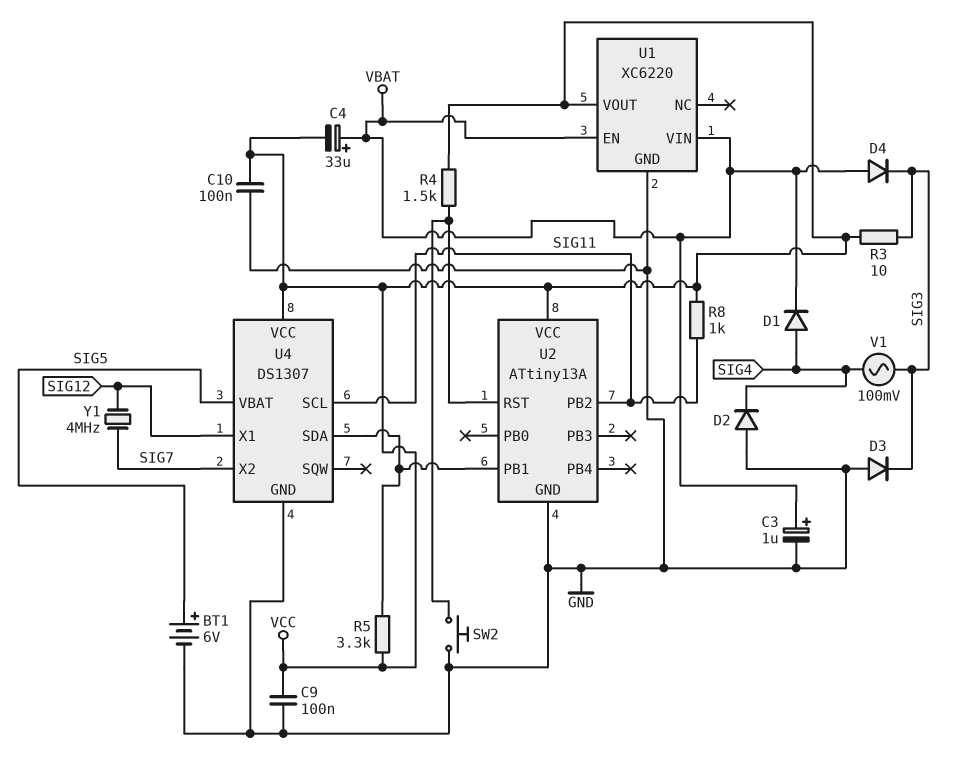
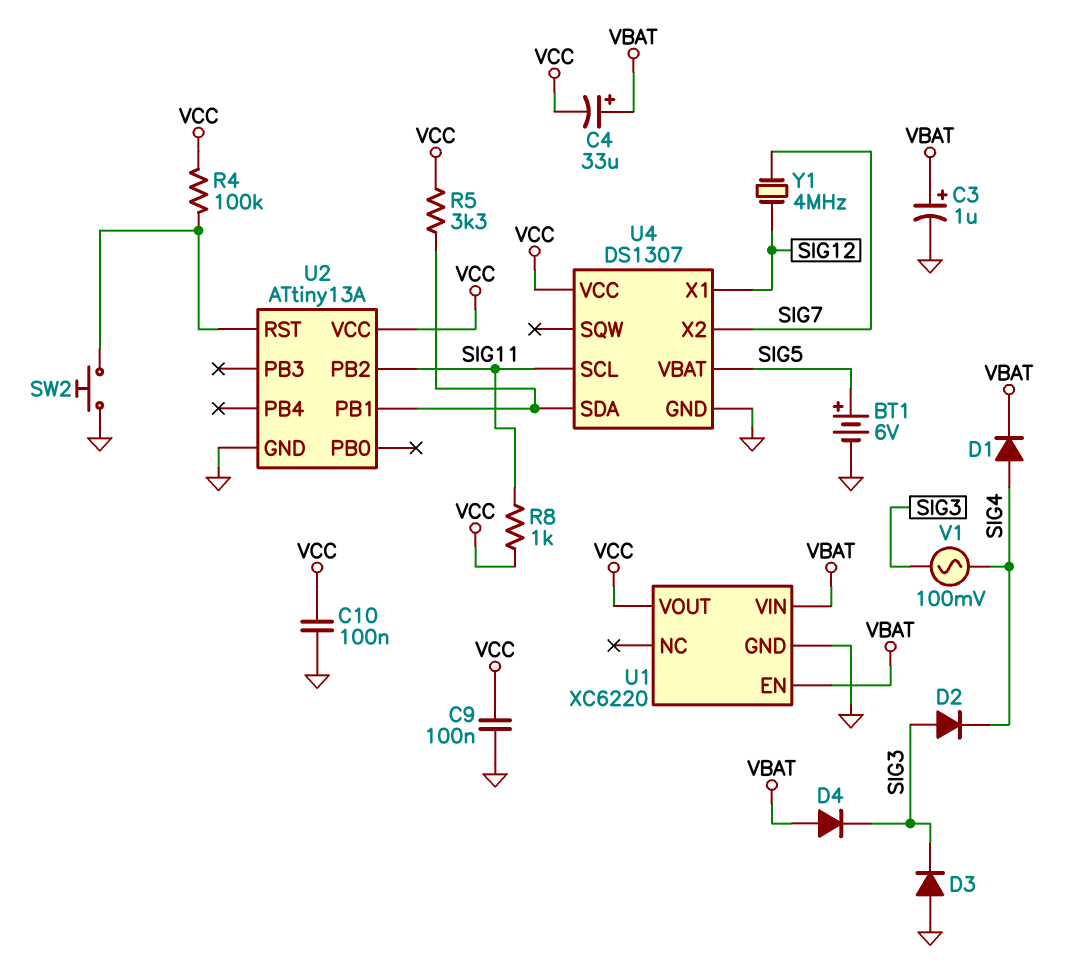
D2: diode (A GND, K SIG4) -> diode (A SIG3, K SIG4)
R3: 10 (SIG3, VCC) -> none
R4: 1.5k (U2/RST, VCC) -> 100k (U2/RST, VCC)

